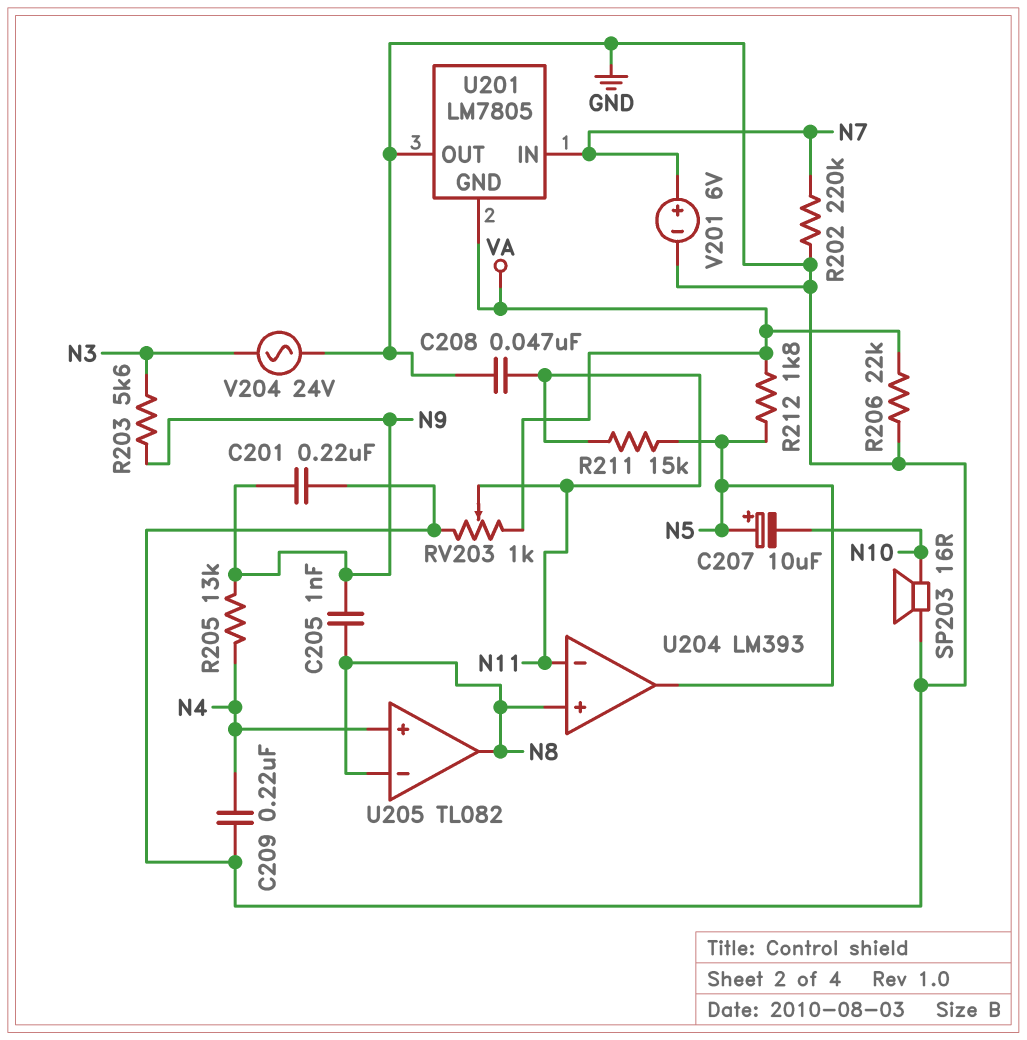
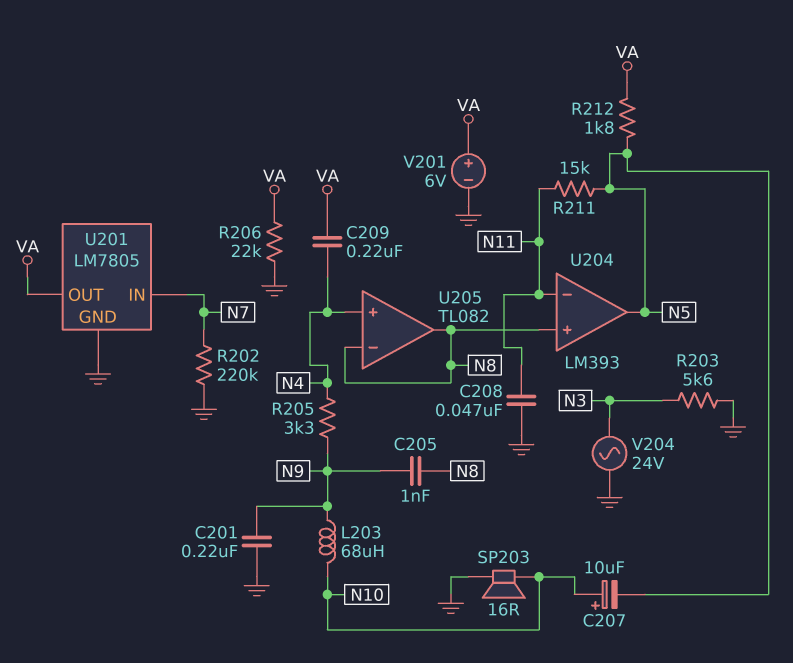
C207: 10uF (plus N5, minus N10) -> 10uF (plus N10, minus N5)
C209: 220nF (GND, N4) -> 220nF (N4, VA)
L203: none -> 68uH (N9, N10)
R203: 5.6k (N3, N9) -> 5.6k (GND, N3)
R205: 13k (N4, N9) -> 3.3k (N4, N9)
RV203: 1k (GND, VA, wiper N11) -> none
U201 pin GND: VA -> GND
U201 pin OUT: GND -> VA
V201: 6V (plus N7, minus GND) -> 6V (plus VA, minus GND)

